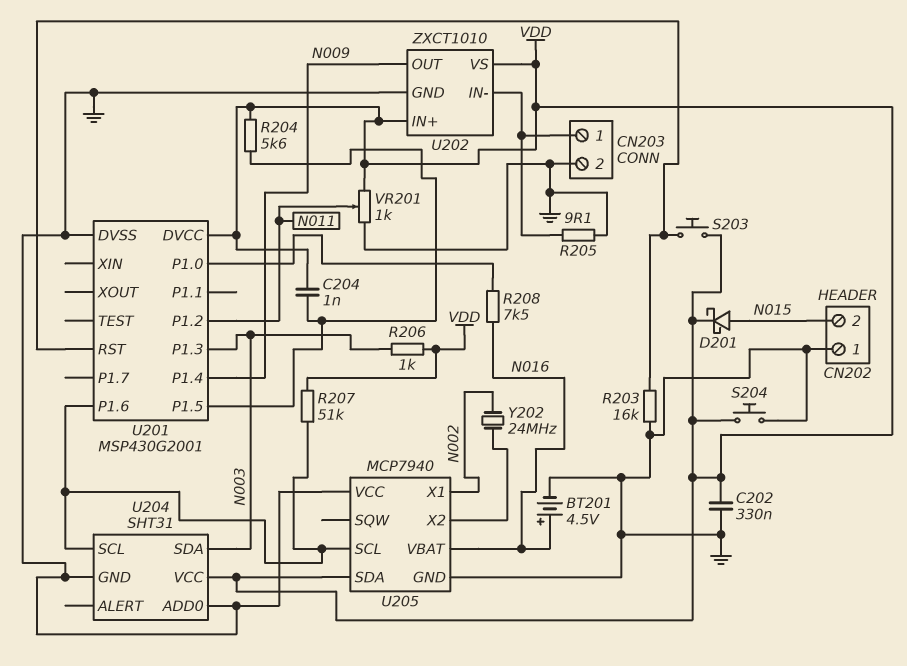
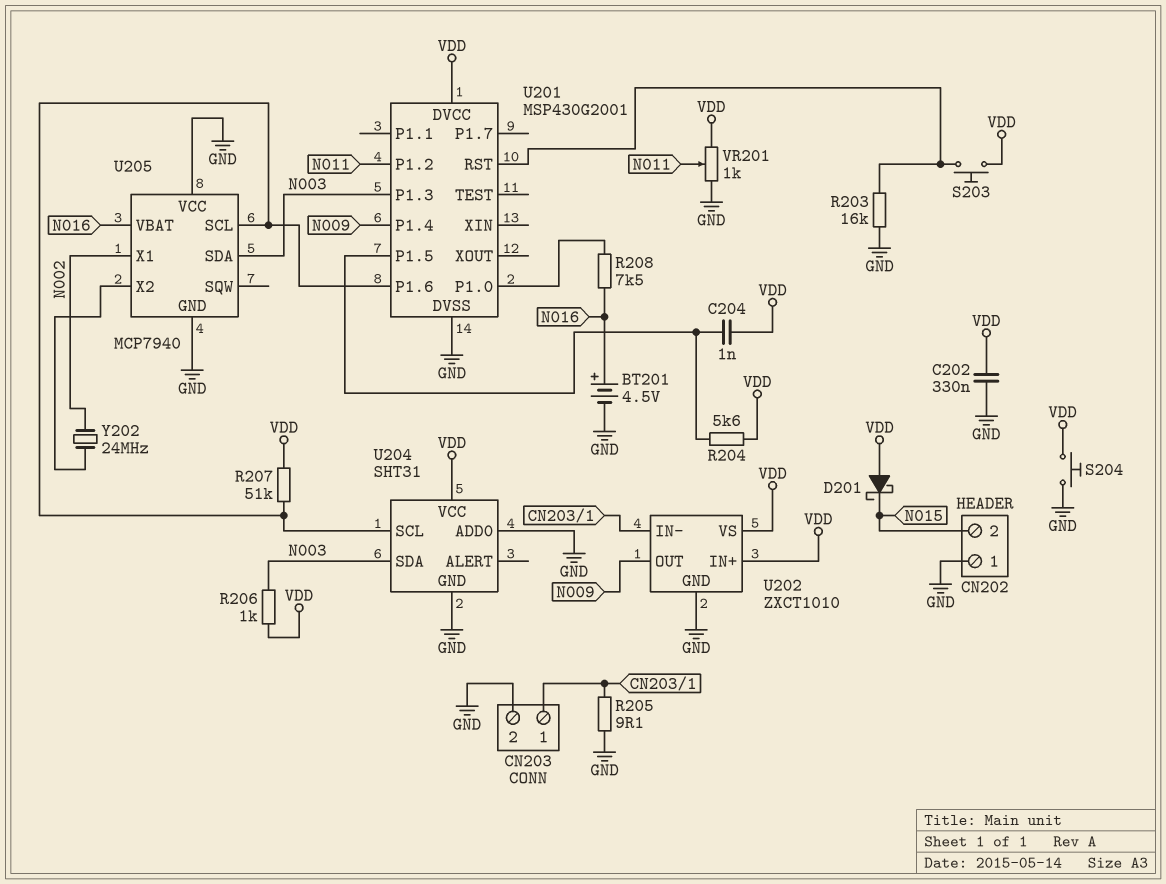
D201: schottky (A N015, K VDD) -> schottky (A VDD, K N015)
U205 pin SDA: VDD -> N003

